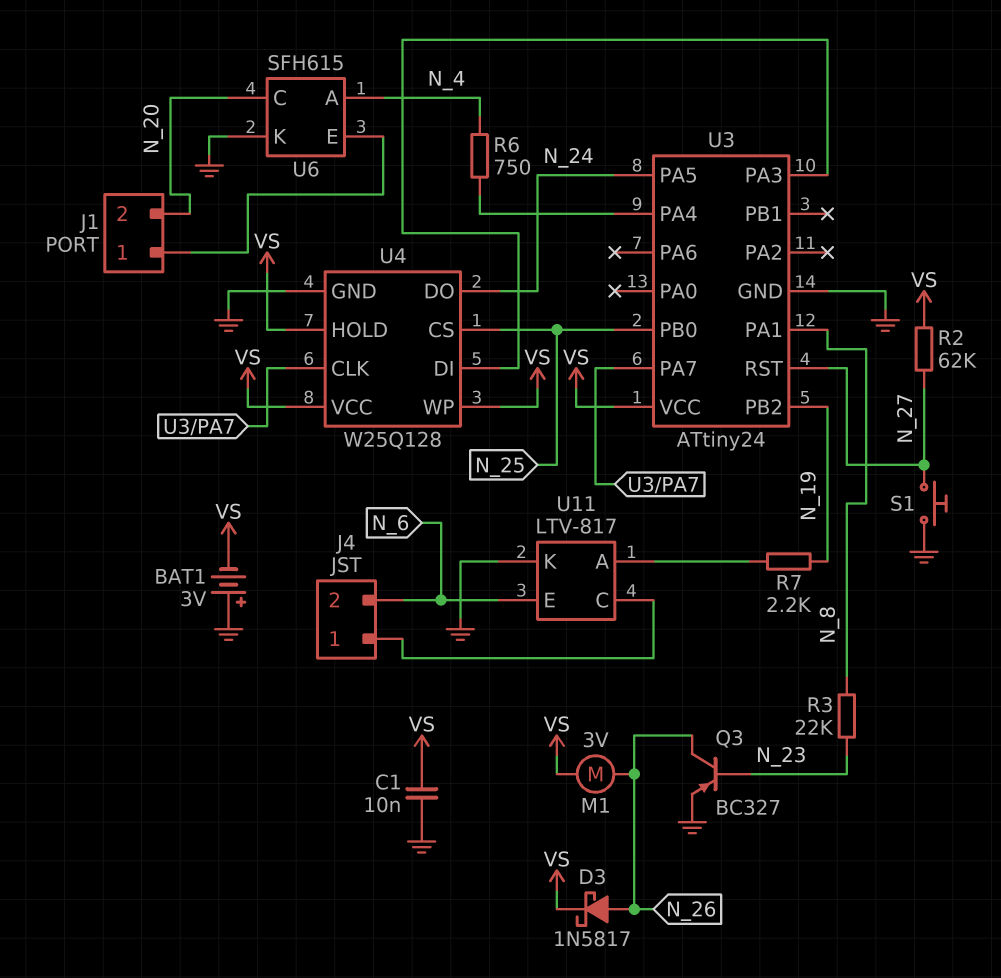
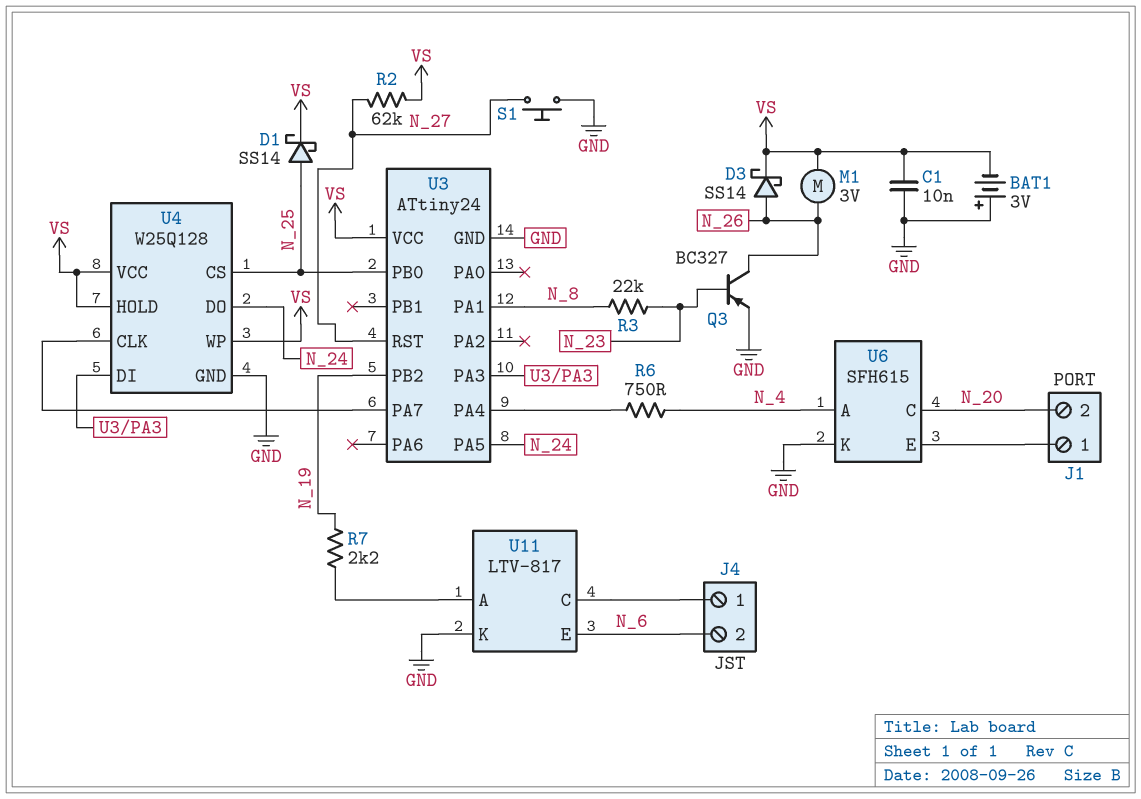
D1: none -> schottky SS14 (A N_25, K VS)
D3: schottky 1N5817 (A N_26, K VS) -> schottky SS14 (A N_26, K VS)

